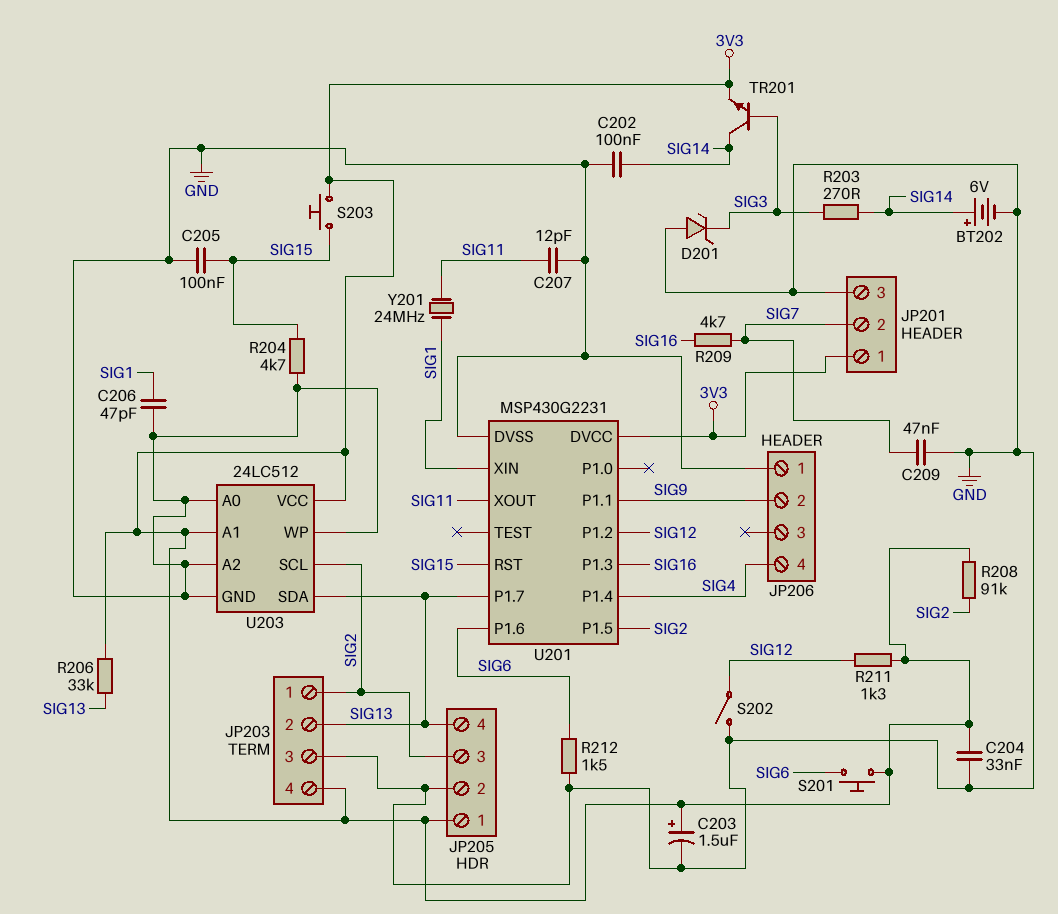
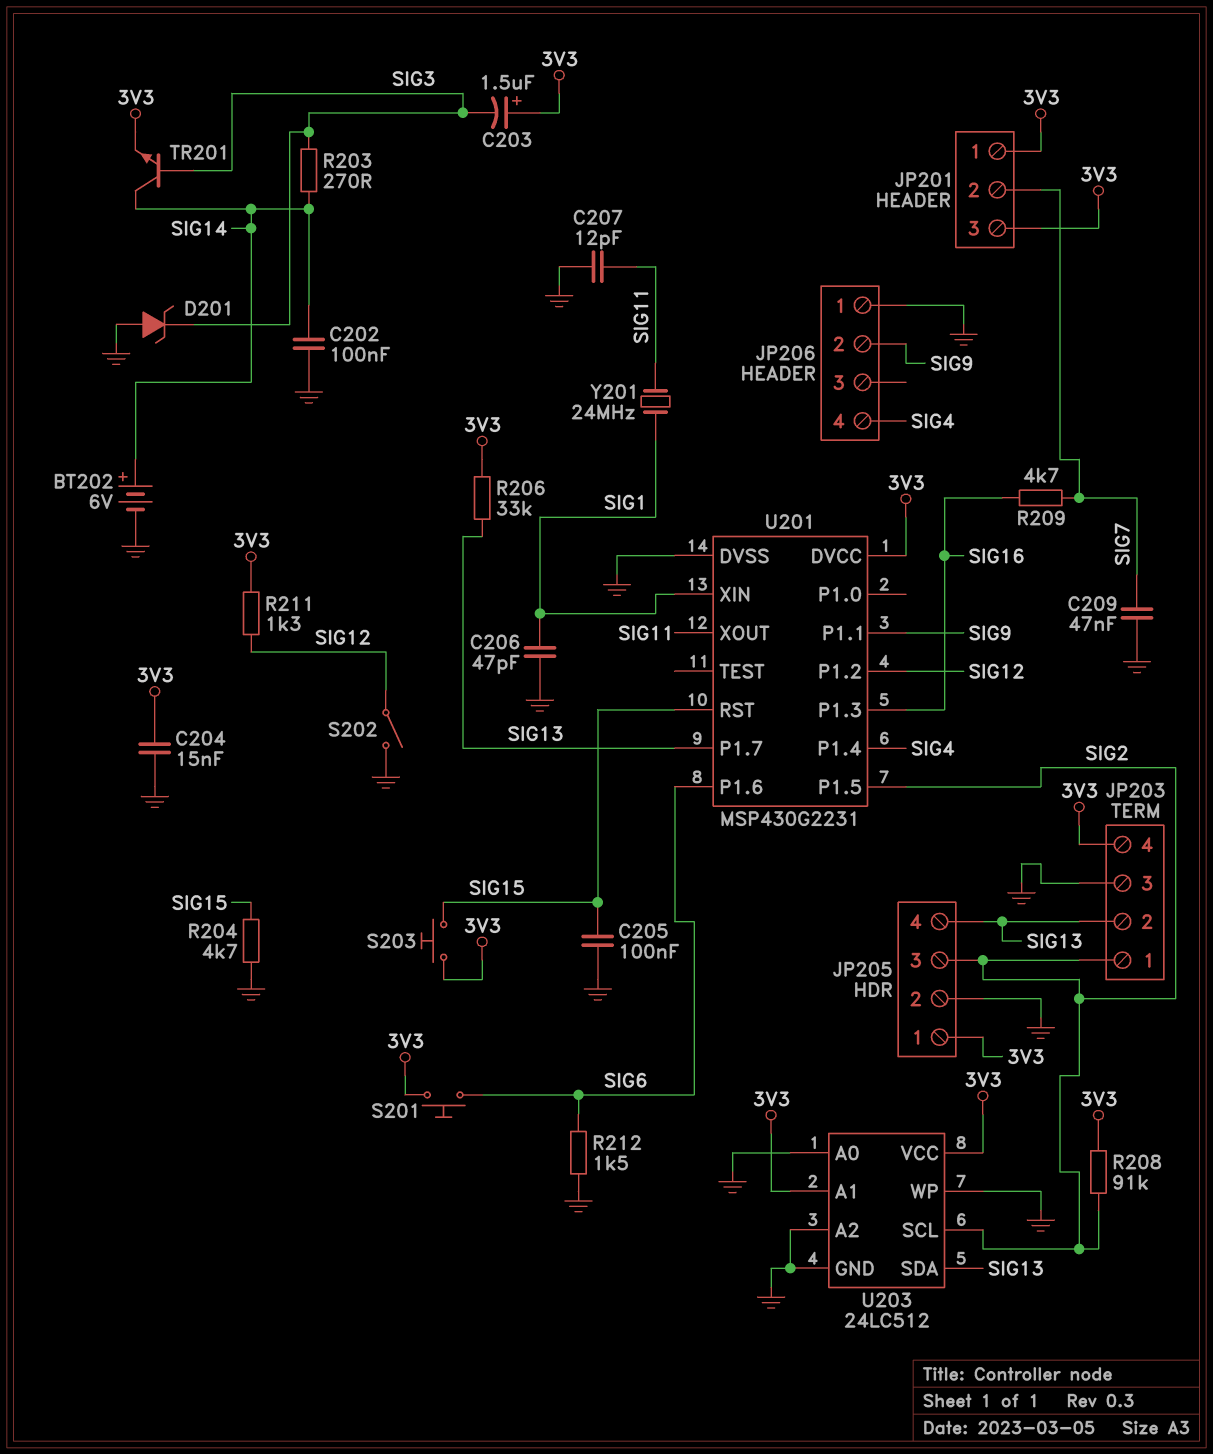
C203: 1.5uF (plus 3V3, minus GND) -> 1.5uF (plus 3V3, minus SIG3)
C204: 33nF (3V3, GND) -> 15nF (3V3, GND)
JP201 pin 3: GND -> 3V3

